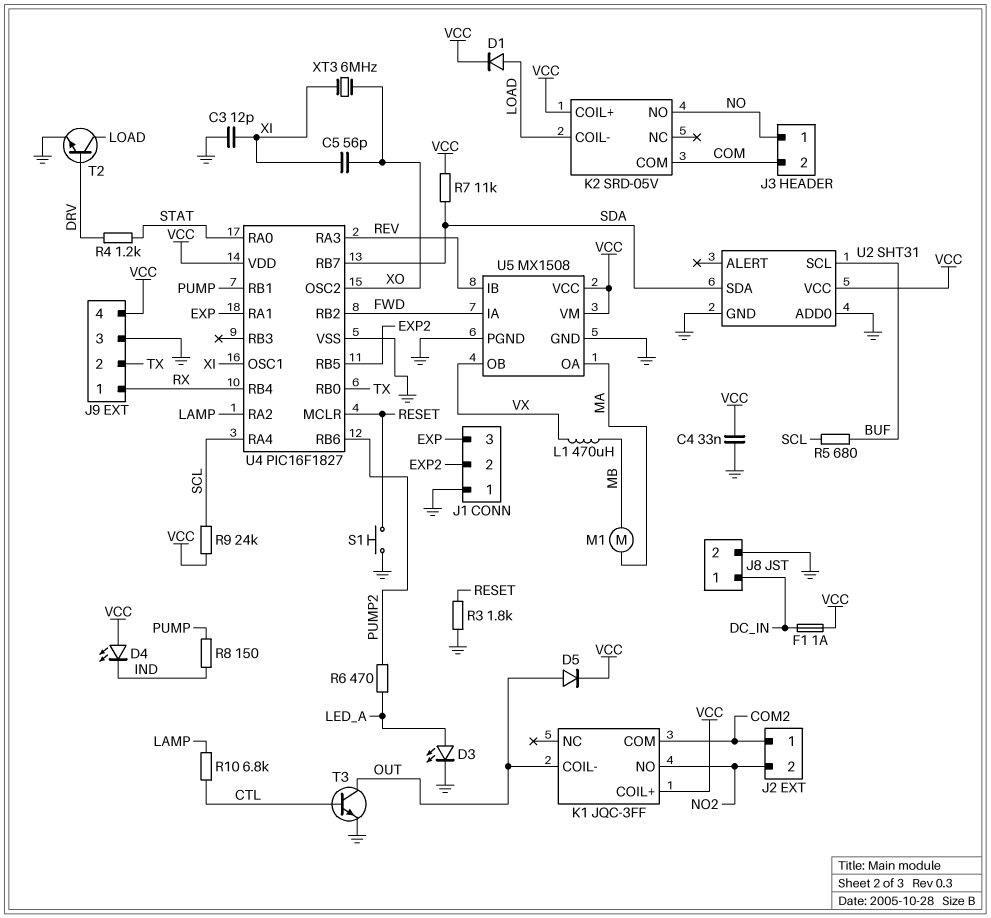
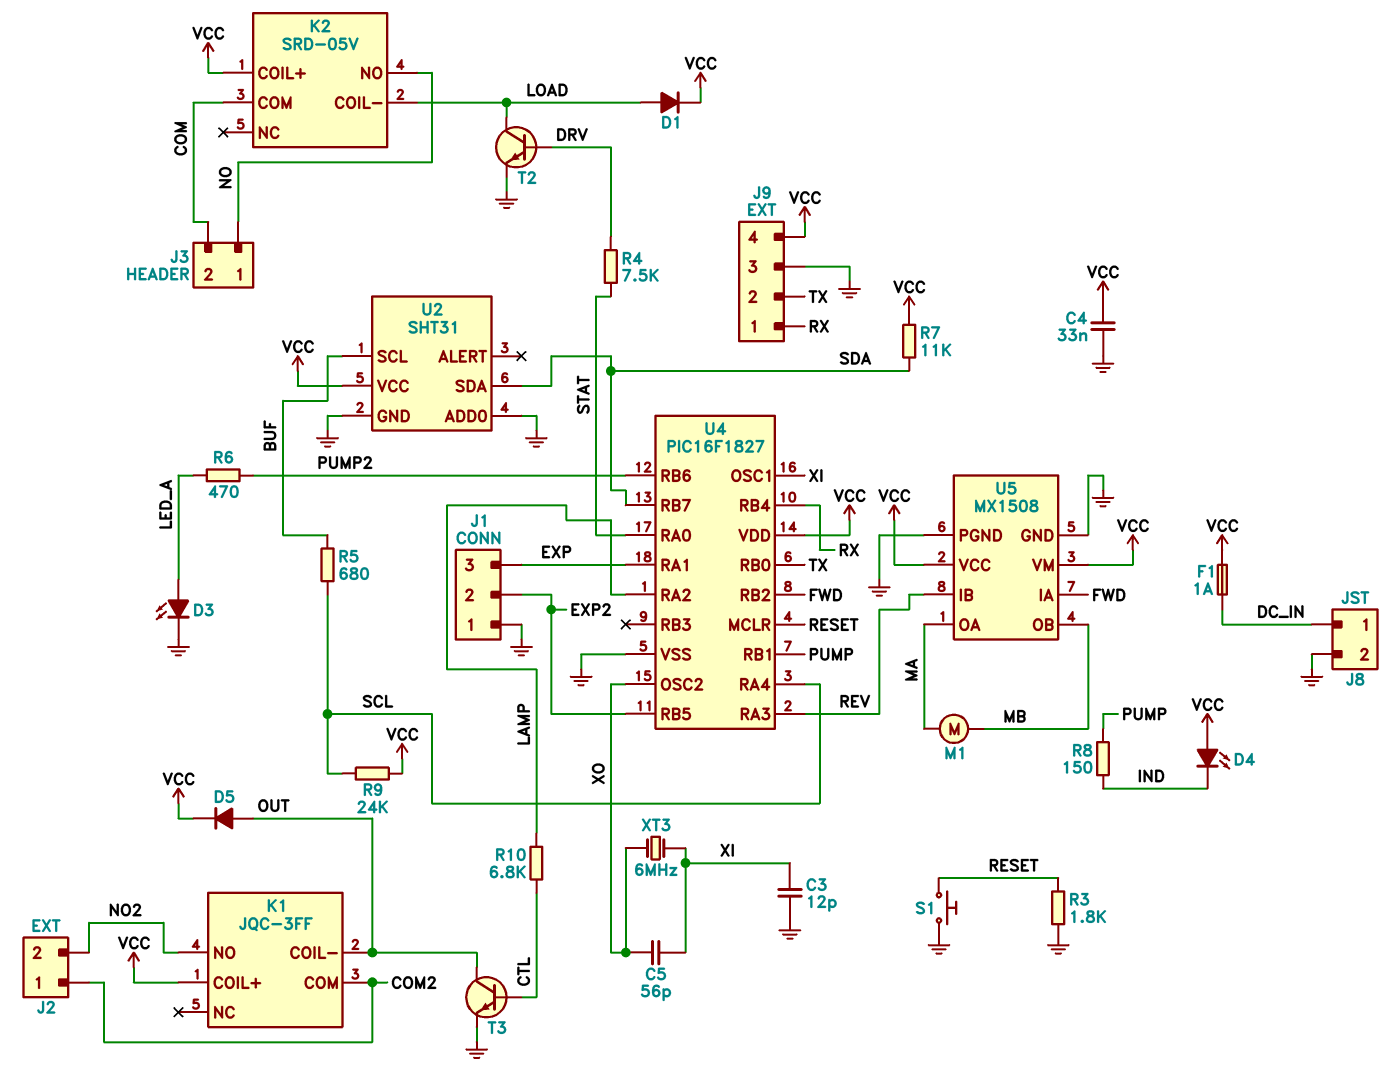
L1: 470uH (MB, VX) -> none
R4: 1.2k (DRV, STAT) -> 7.5k (DRV, STAT)
U5 pin OB: VX -> MB

